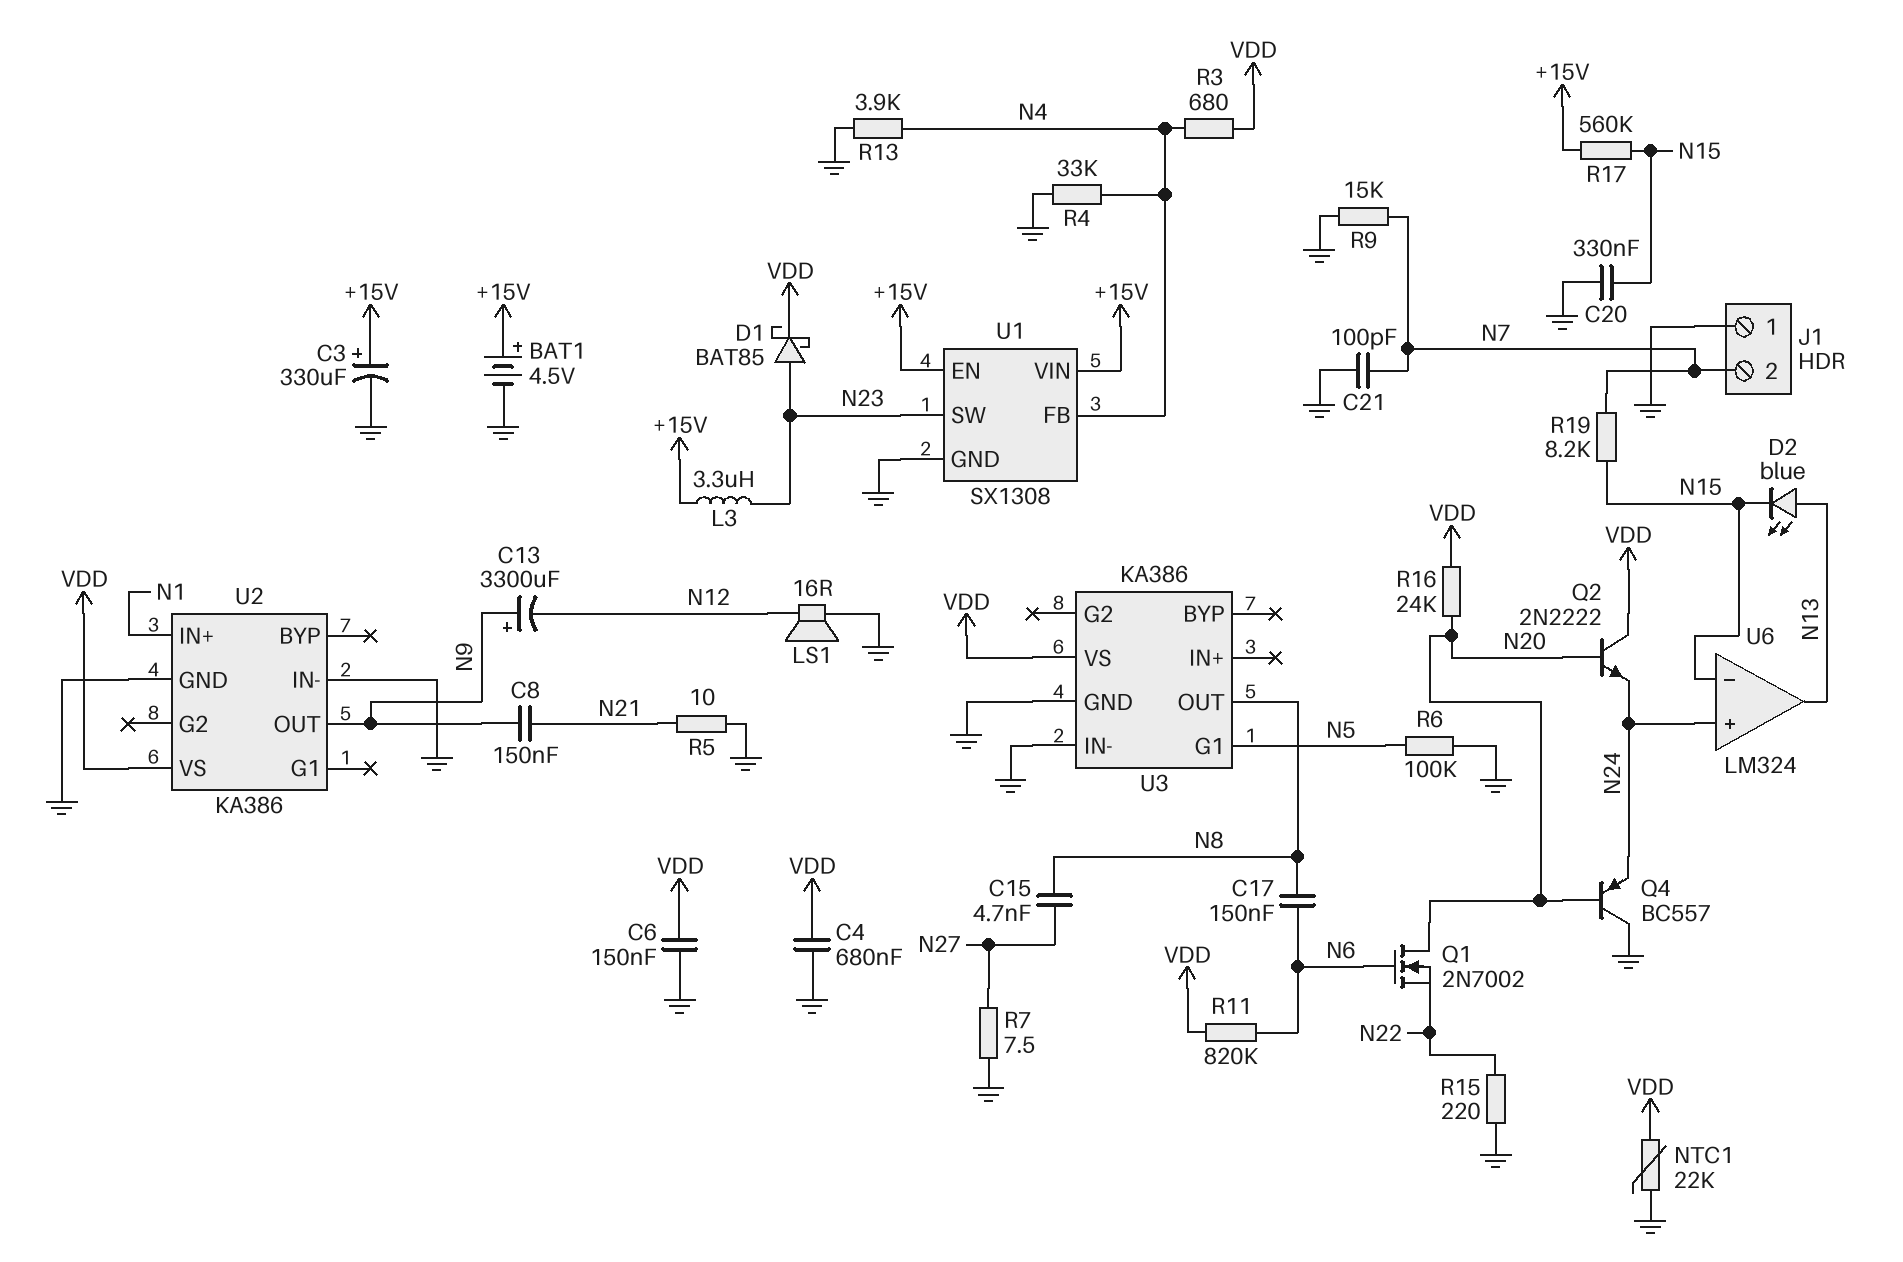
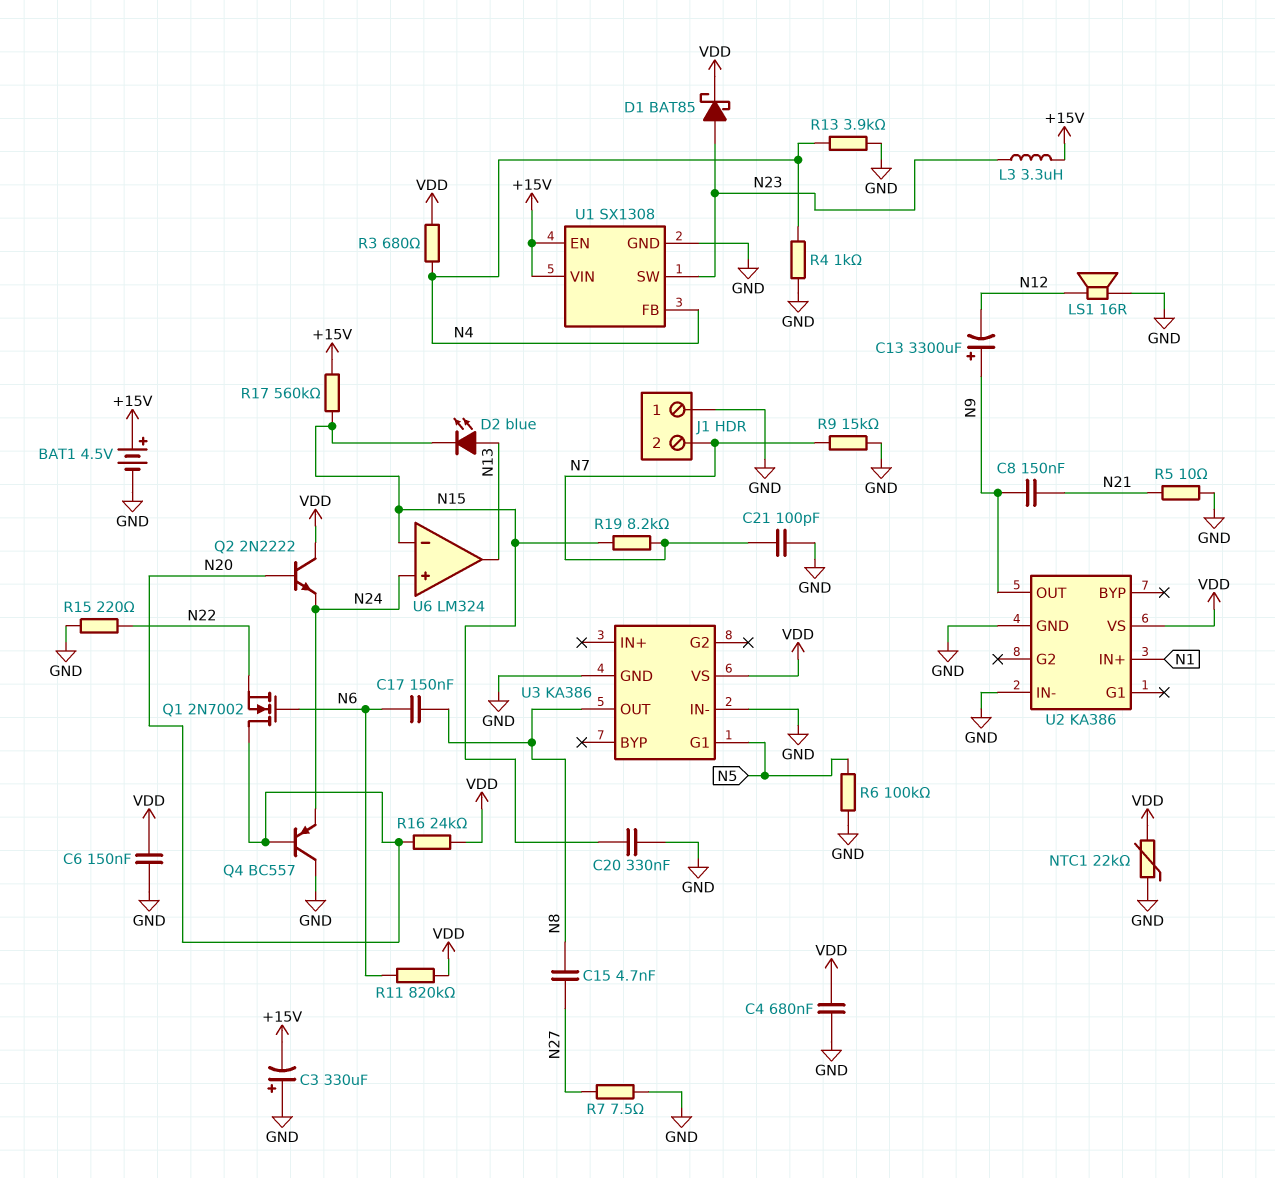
C3: 330uF (plus +15V, minus GND) -> 330uF (plus GND, minus +15V)
R4: 33k (GND, N4) -> 1k (GND, N4)

